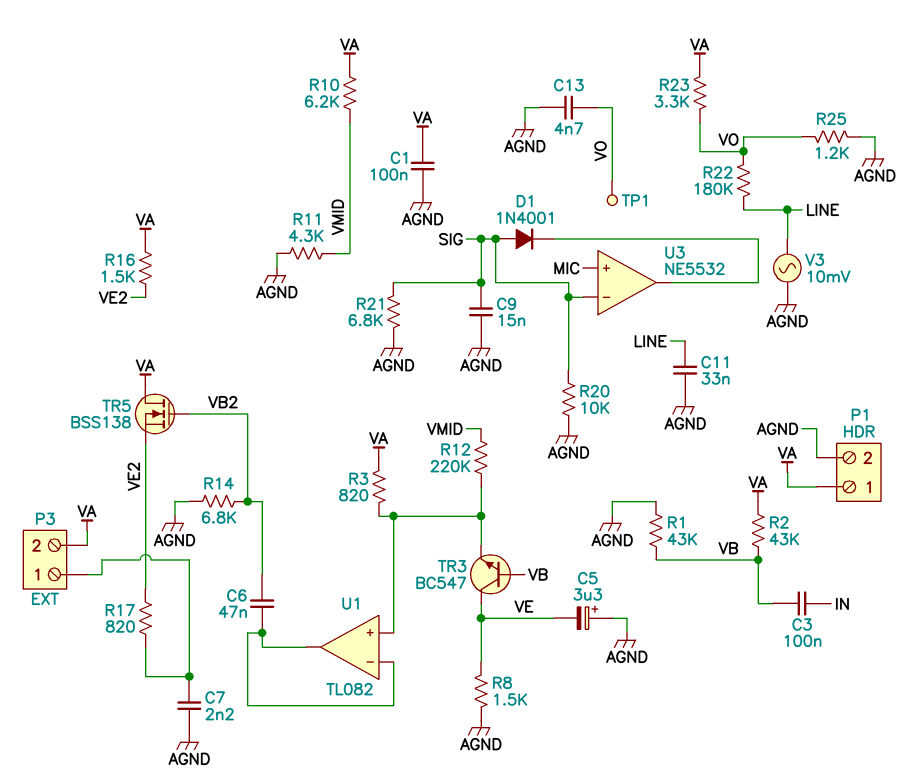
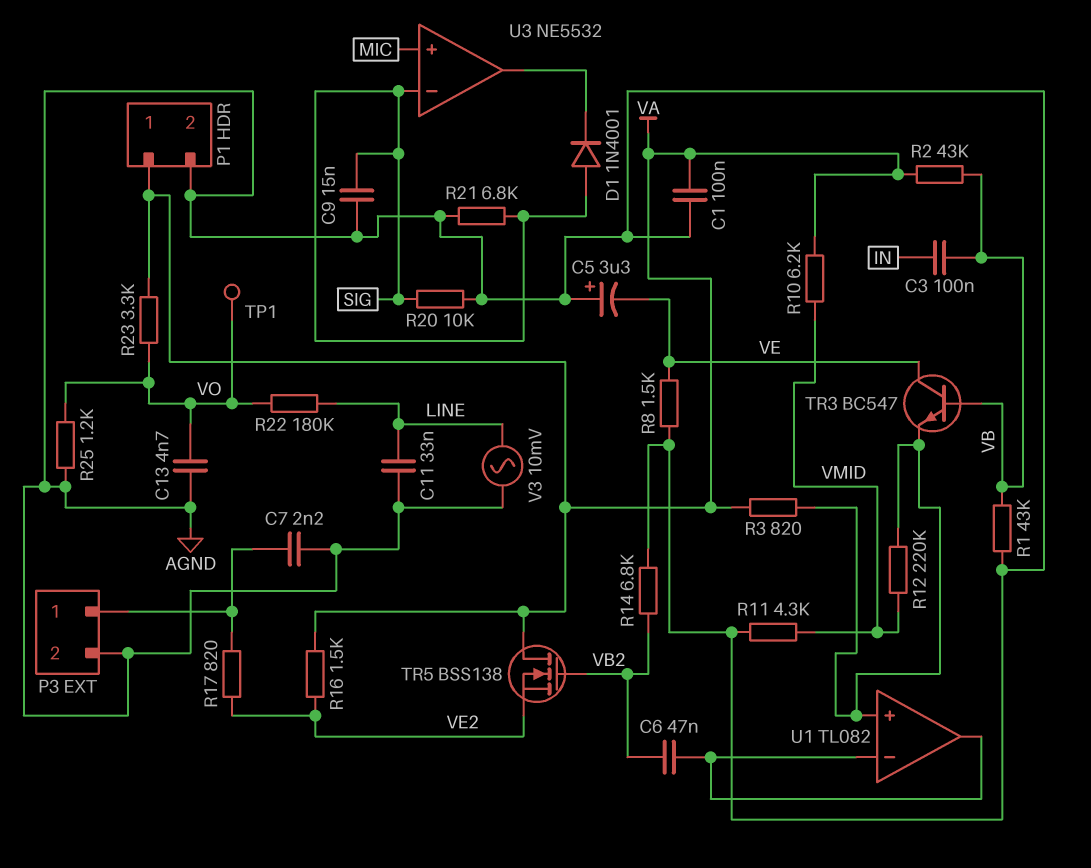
P3 pin 2: VA -> AGND

